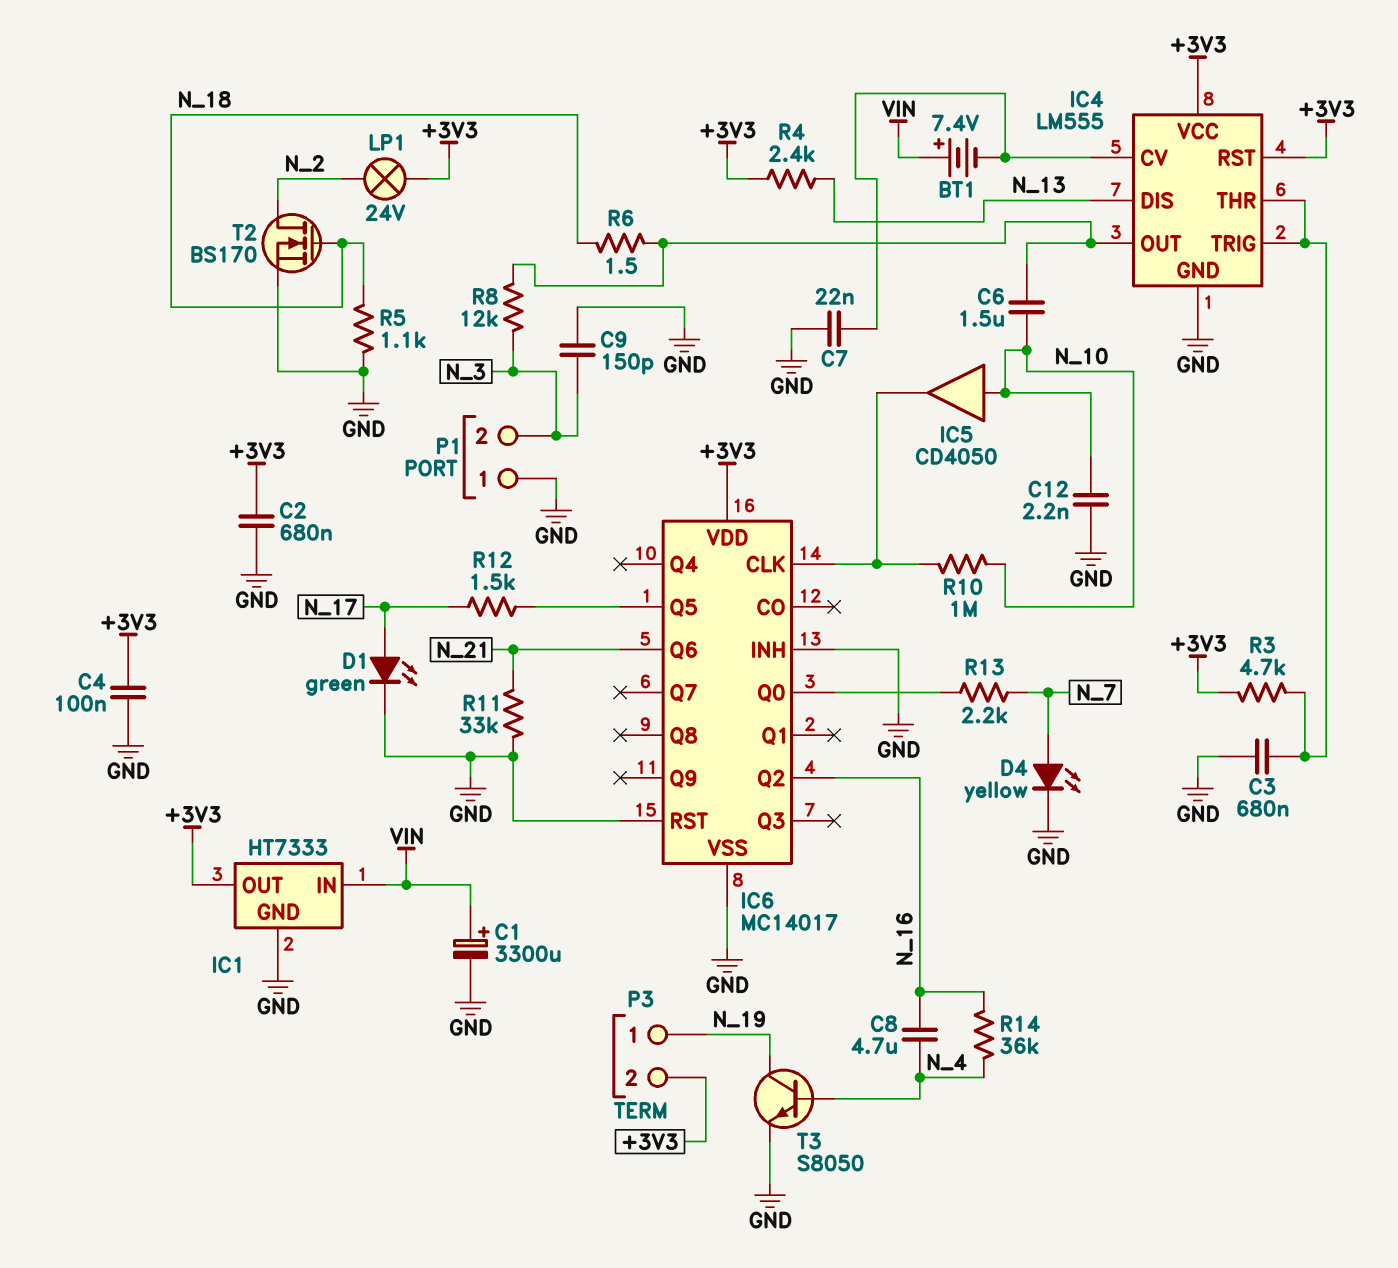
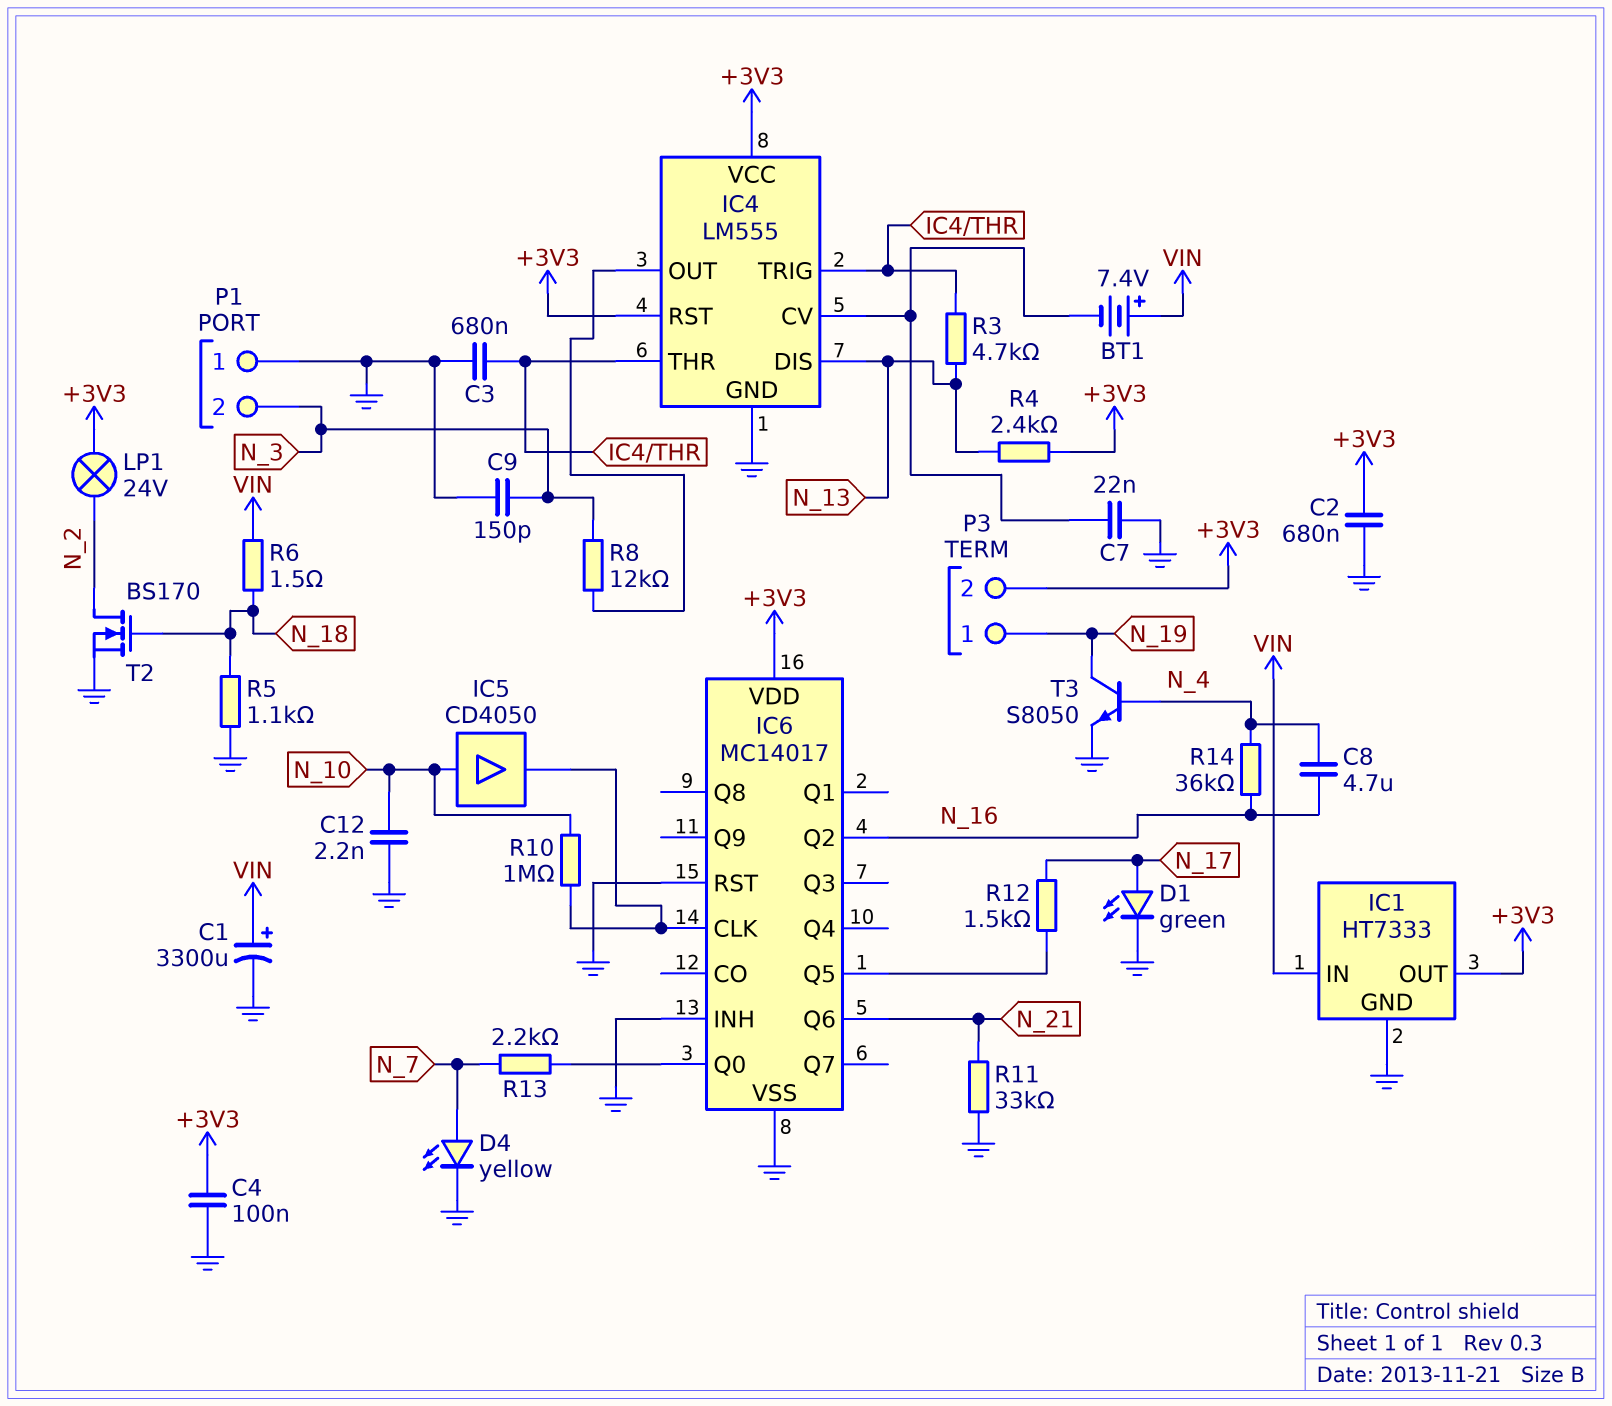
C6: 1.5uF (IC4/OUT, N_10) -> none
R3: 4.7k (+3V3, IC4/THR) -> 4.7k (IC4/THR, N_13)
R6: 1.5 (IC4/OUT, N_18) -> 1.5 (N_18, VIN)

